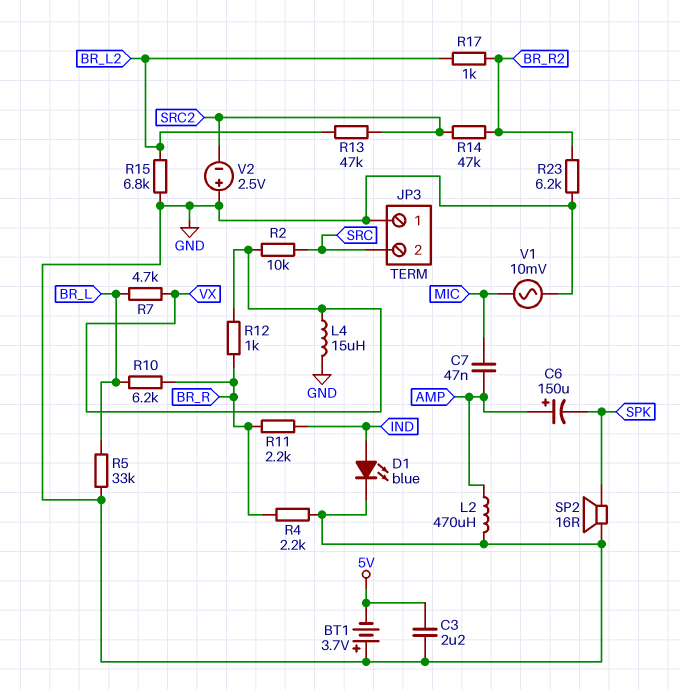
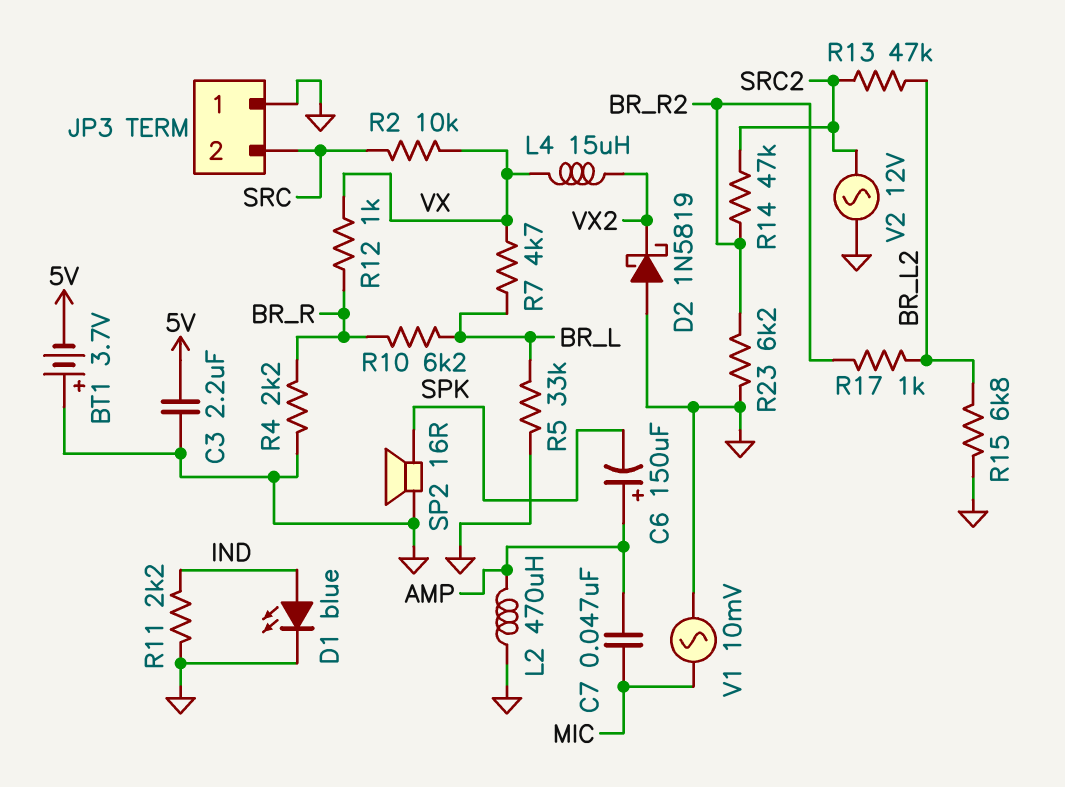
D2: none -> schottky 1N5819 (A GND, K VX2)
L4: 15uH (GND, VX) -> 15uH (VX, VX2)
R11: 2.2k (BR_R, IND) -> 2.2k (GND, IND)
V2: 2.5V (plus GND, minus SRC2) -> AC 12V (GND, SRC2)

